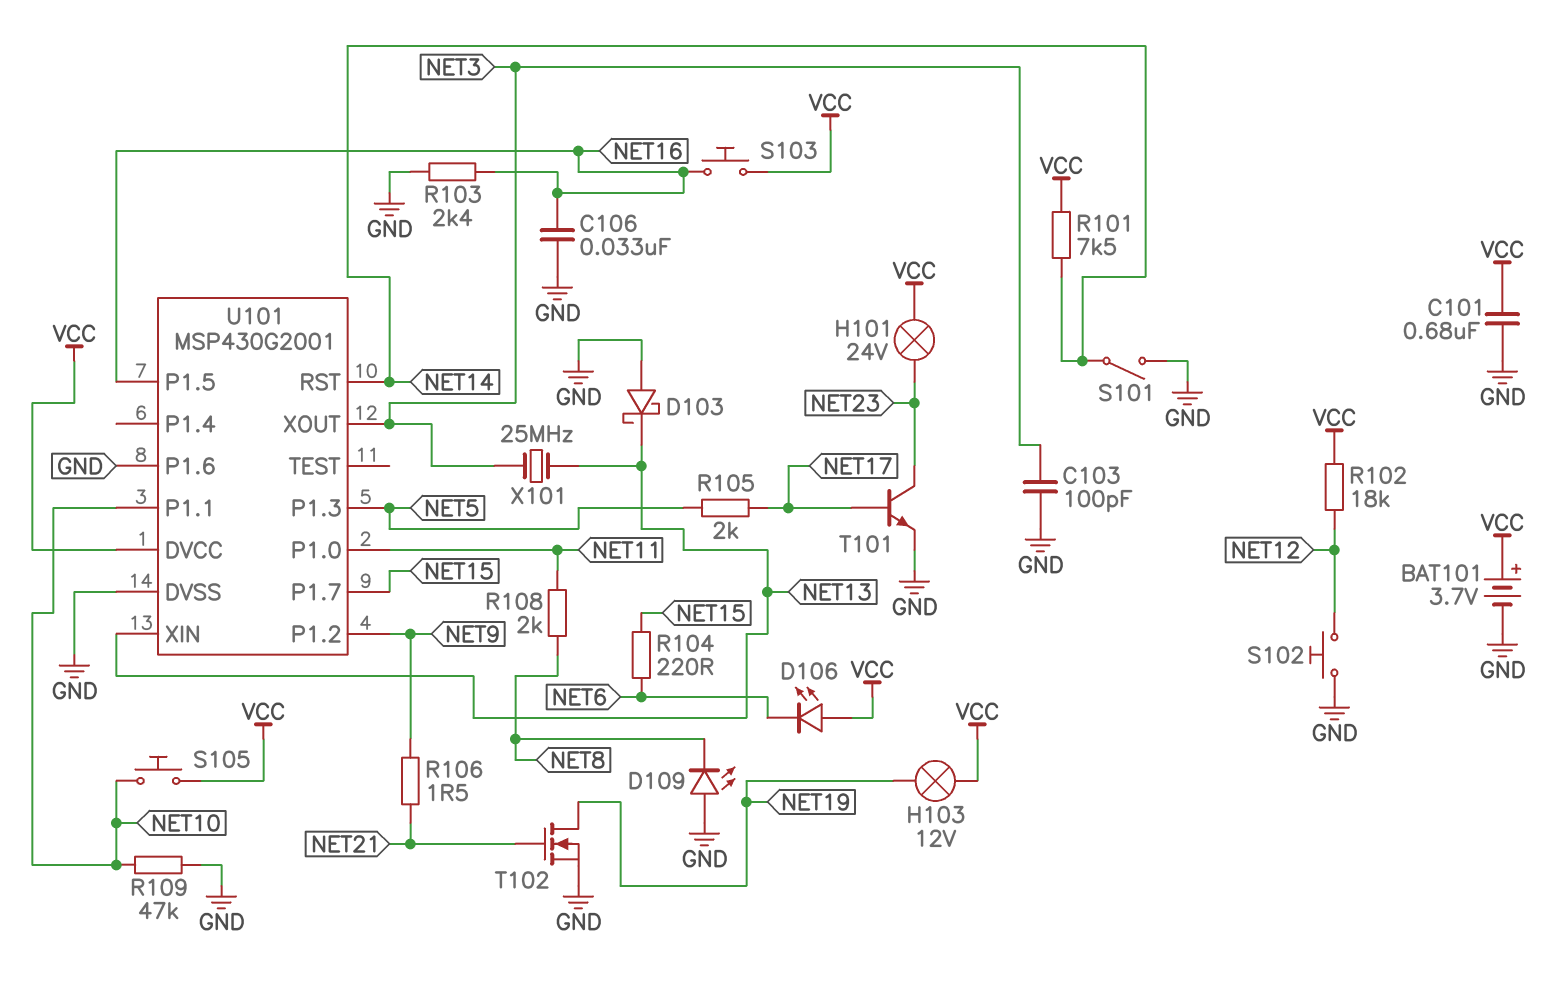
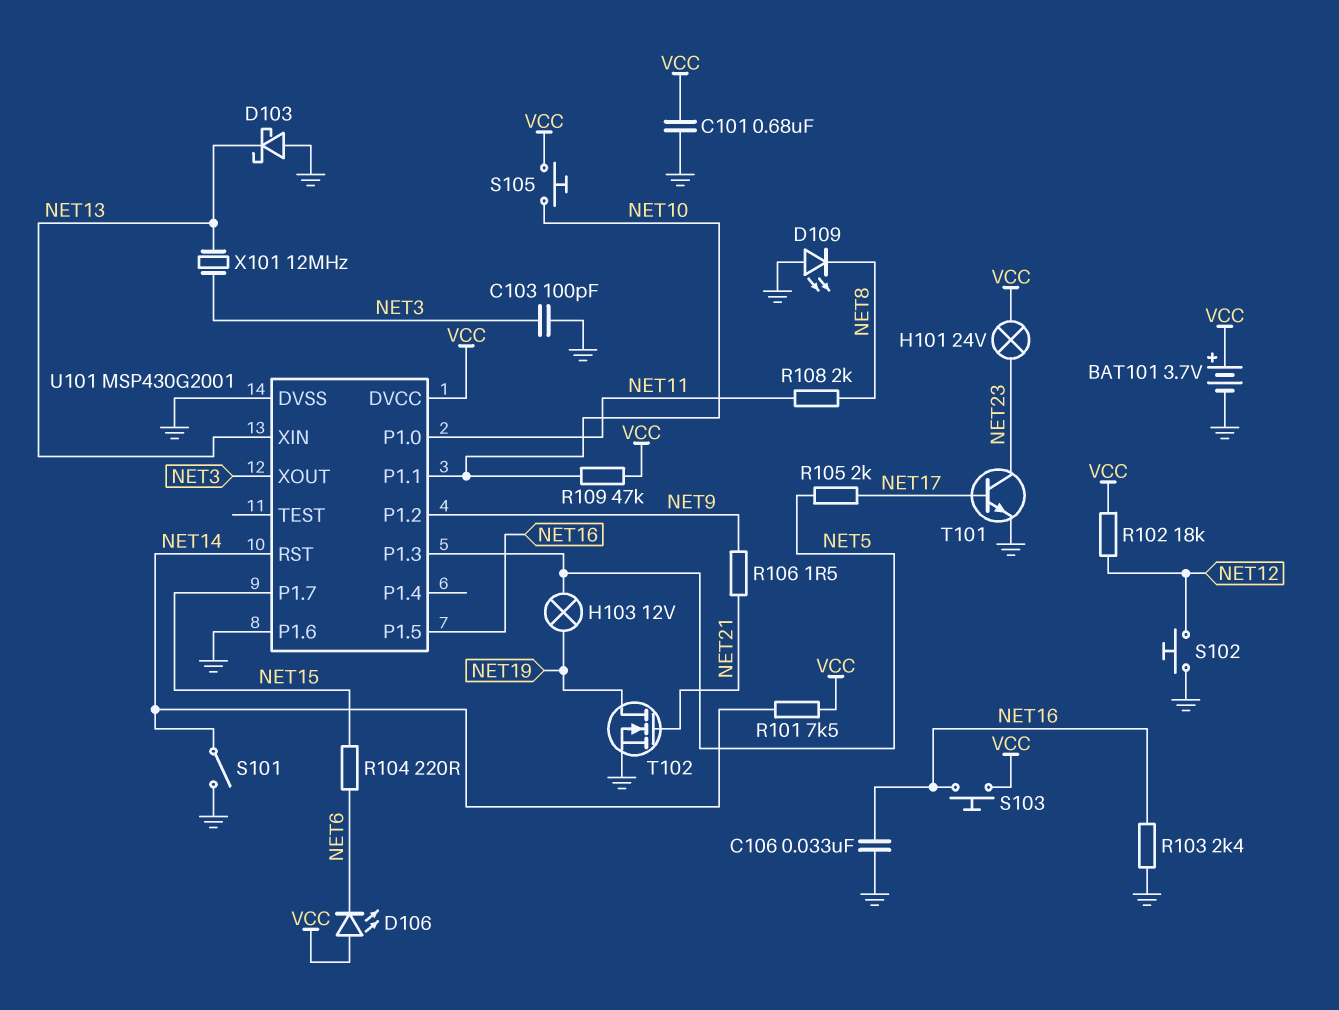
H103: lamp 12V (NET19, VCC) -> lamp 12V (NET5, NET19)
R109: 47k (GND, NET10) -> 47k (NET10, VCC)
X101: 25MHz (NET3, NET13) -> 12MHz (NET3, NET13)

